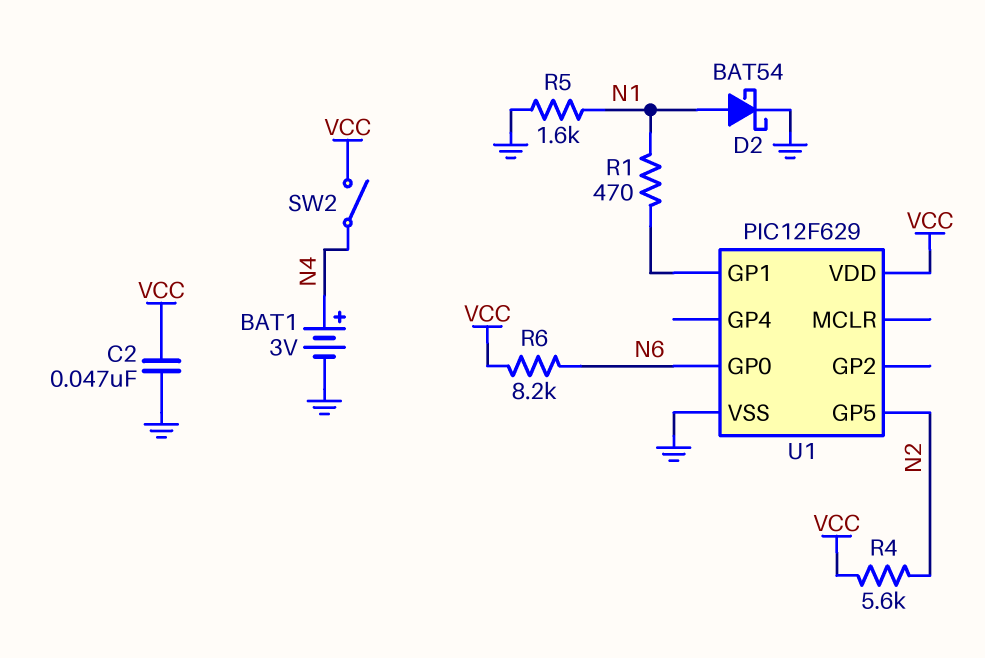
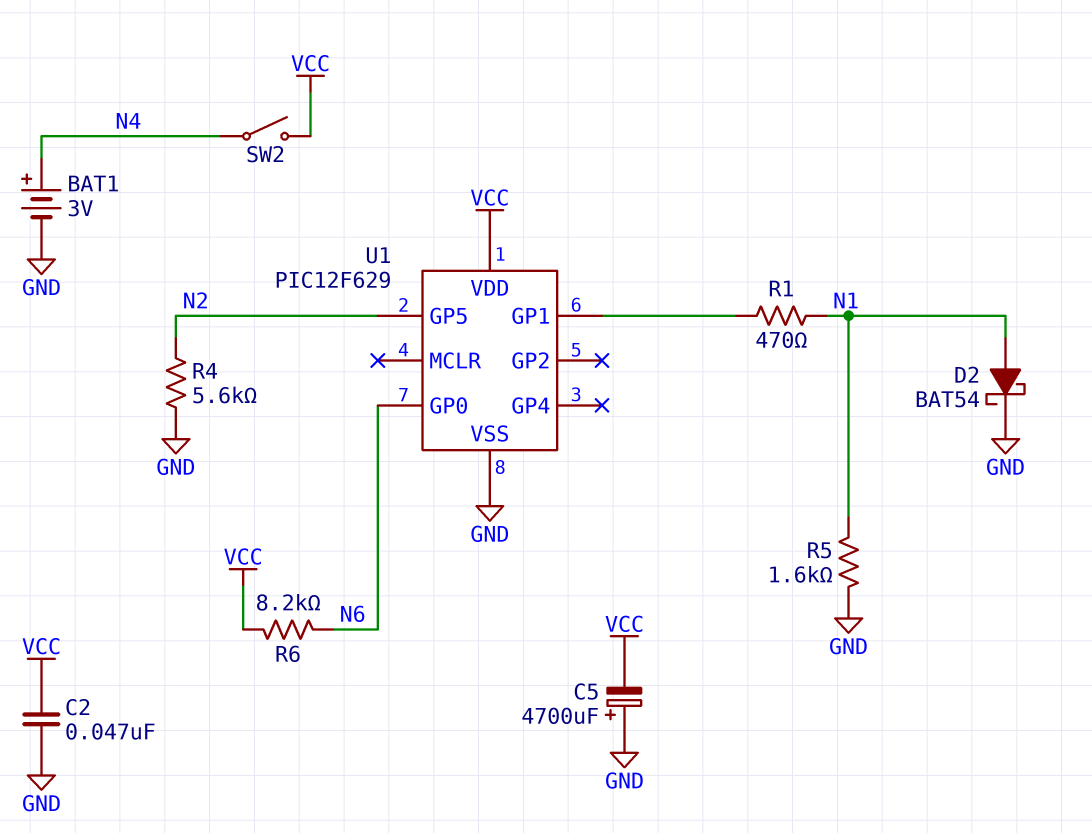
C5: none -> 4700uF (plus GND, minus VCC)
R4: 5.6k (N2, VCC) -> 5.6k (GND, N2)

